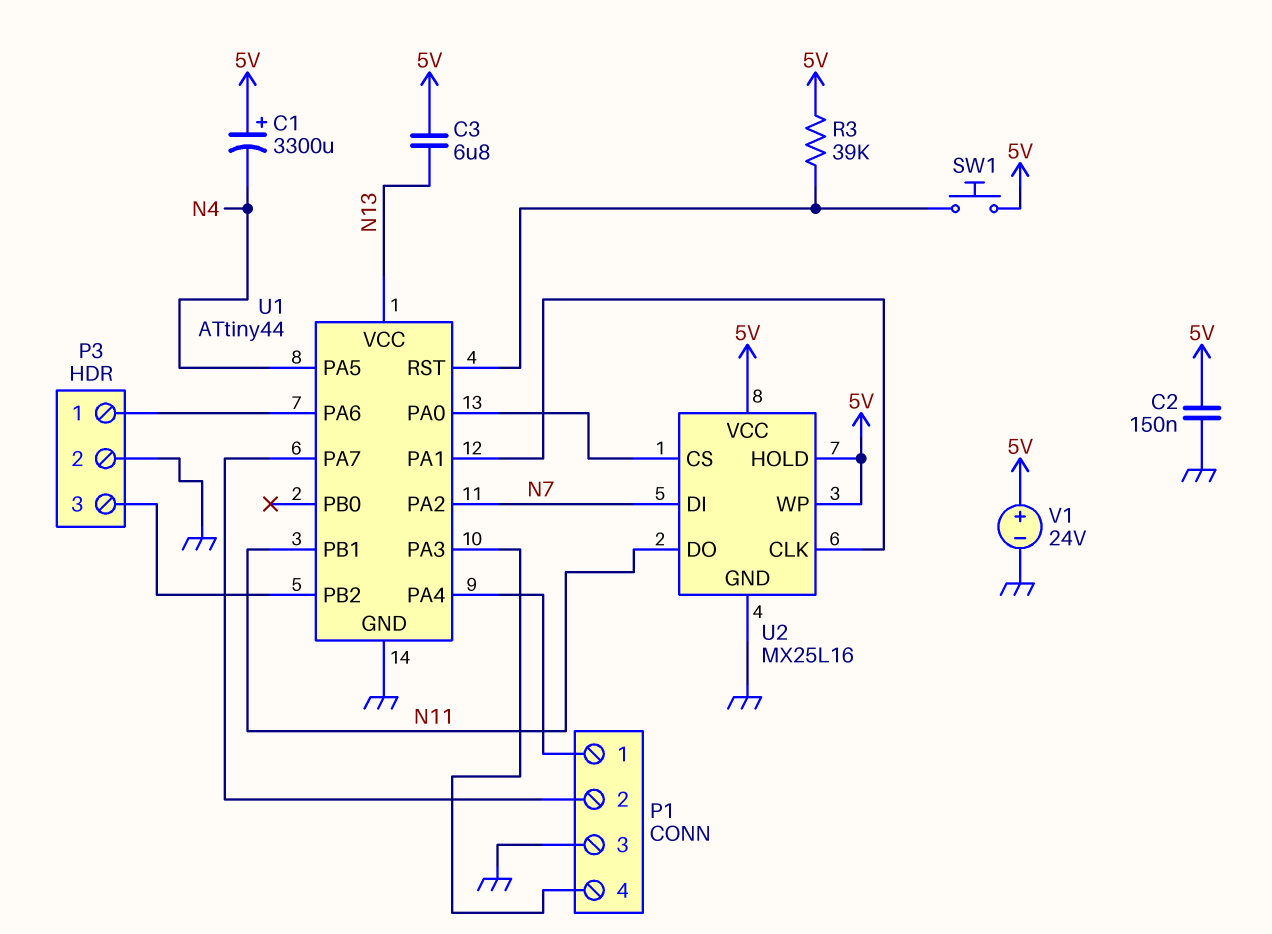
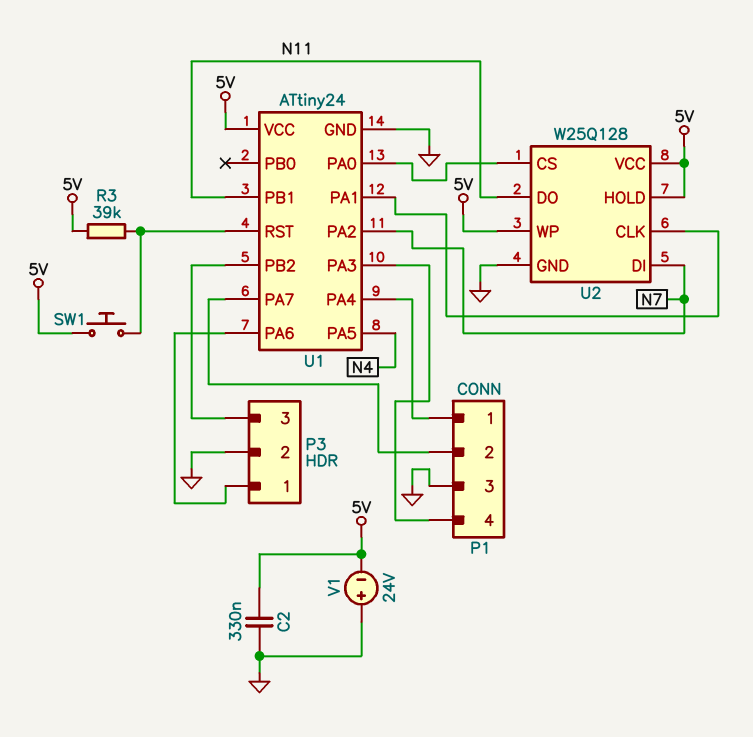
C1: 3300uF (plus 5V, minus N4) -> none
C2: 150nF (5V, GND) -> 330nF (5V, GND)
C3: 6.8uF (5V, N13) -> none
U1: ATtiny44 -> ATtiny24
U1 pin VCC: N13 -> 5V
U2: MX25L16 -> W25Q128
V1: 24V (plus 5V, minus GND) -> 24V (plus GND, minus 5V)

